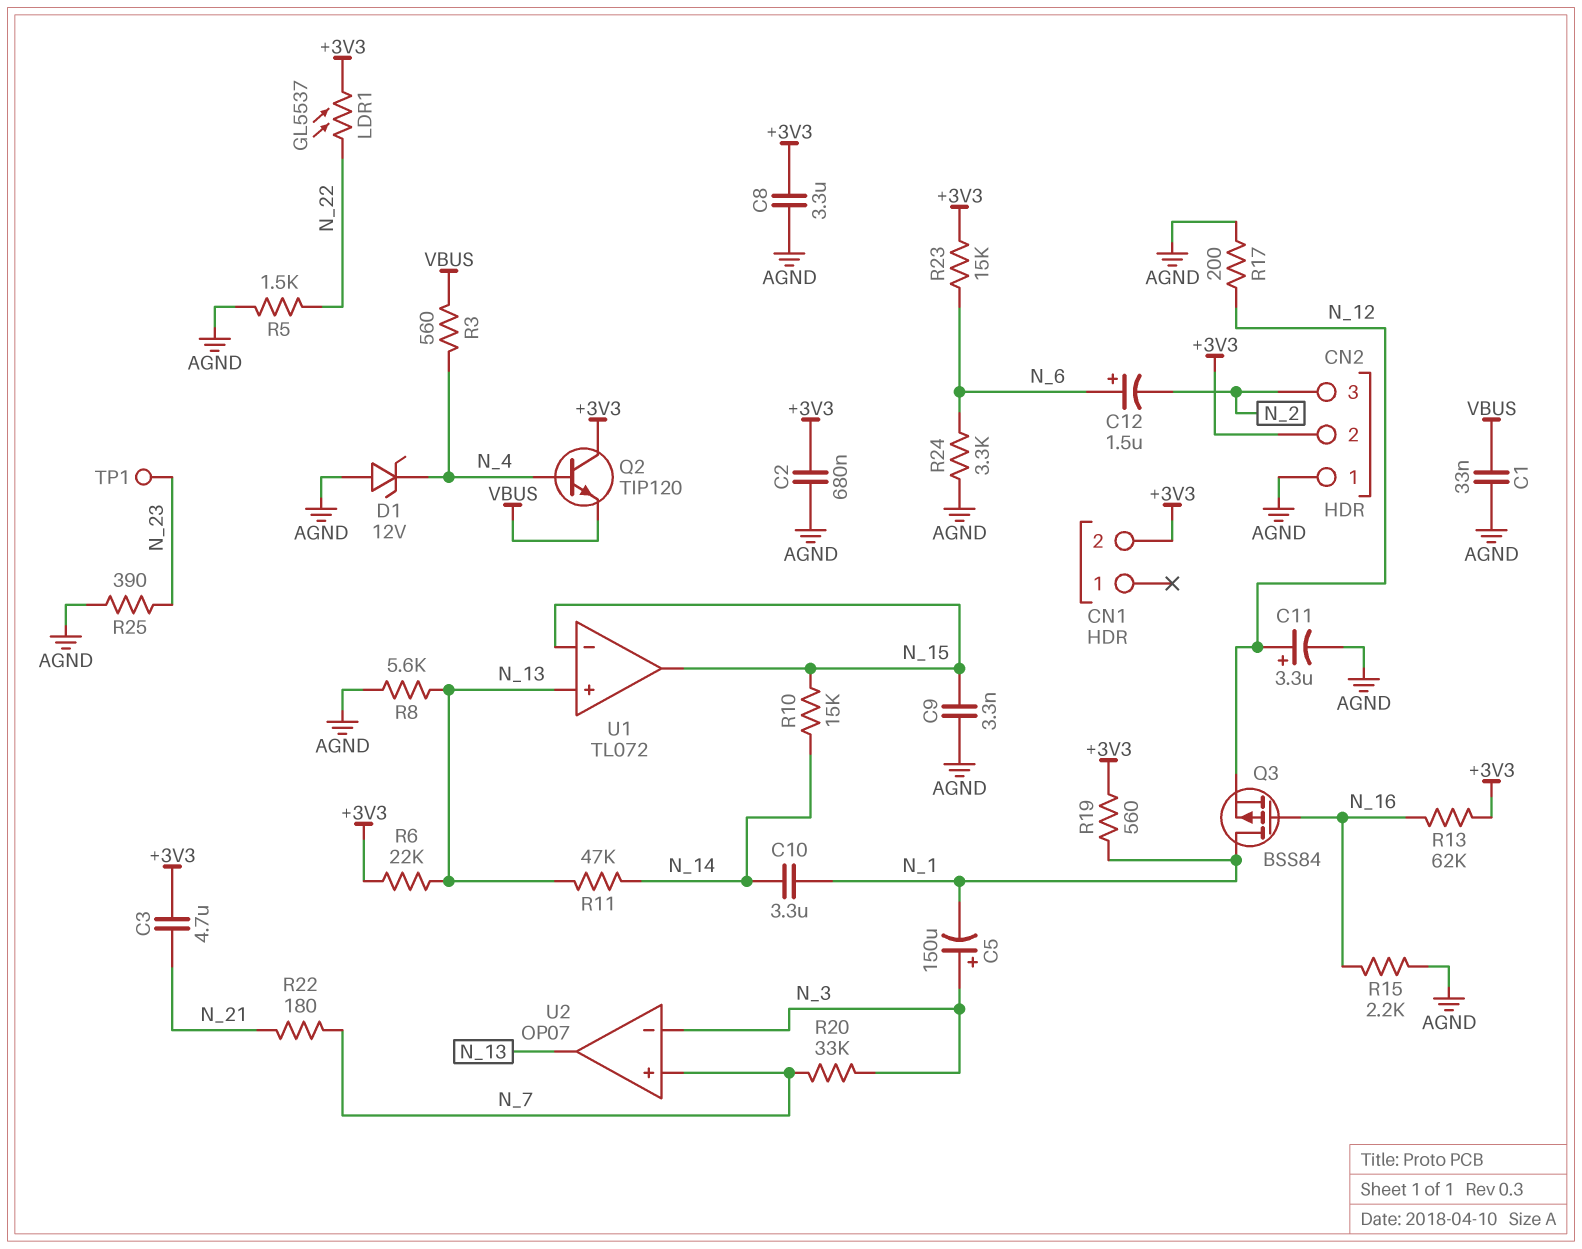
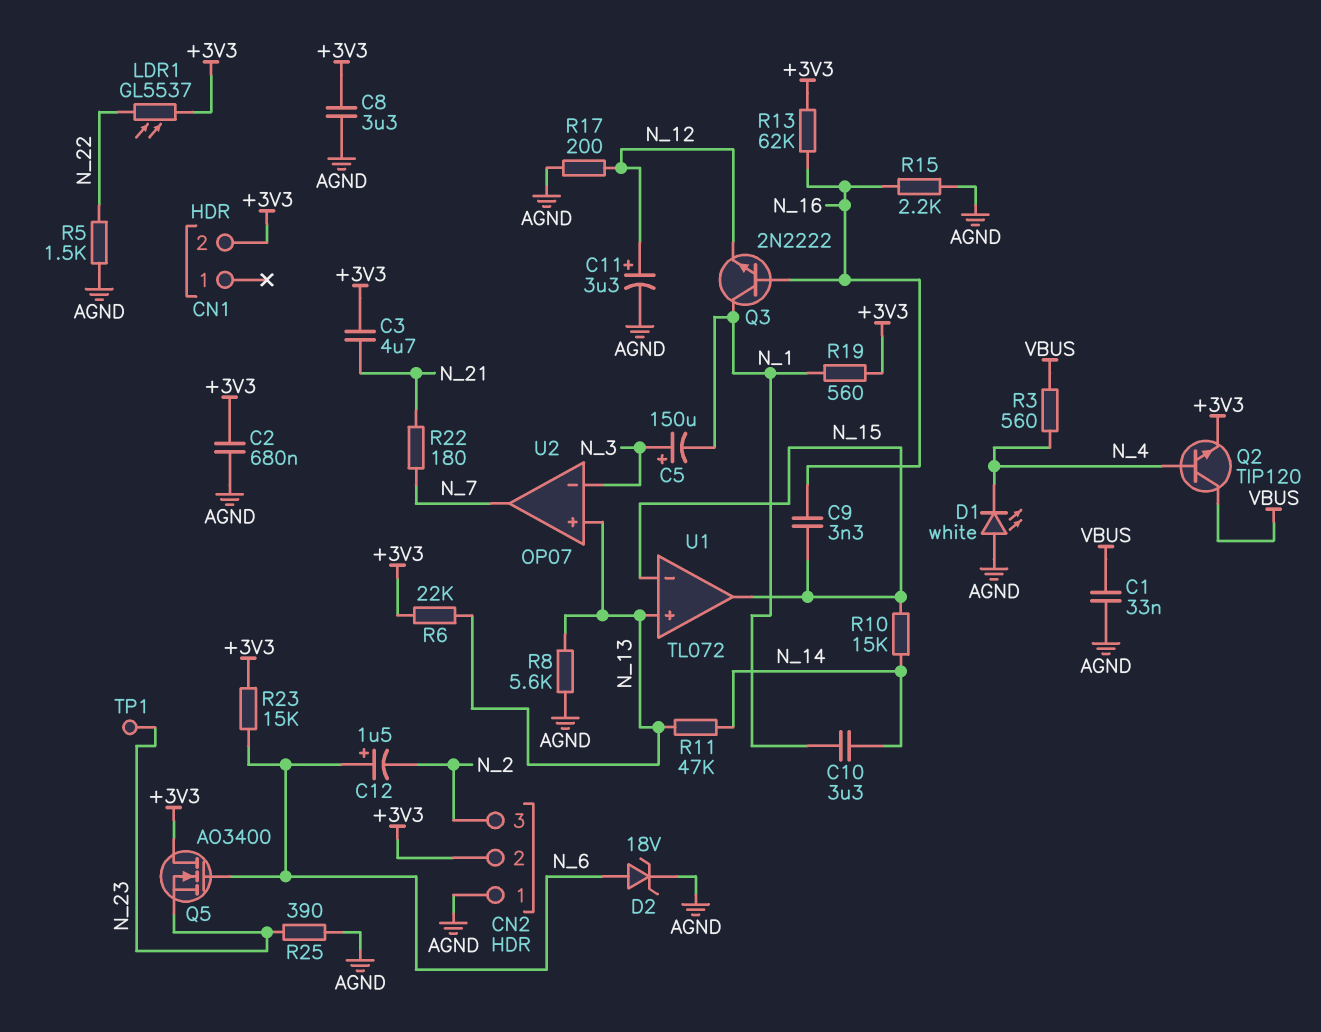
C9: 3.3nF (AGND, N_15) -> 3.3nF (N_15, N_16)
D1: zener 12V (A AGND, K N_4) -> LED white (A AGND, K N_4)
D2: none -> zener 18V (A N_6, K AGND)
Q2: NPN TIP120 (B N_4, C +3V3, E VBUS) -> NPN TIP120 (B N_4, C VBUS, E +3V3)
Q3: PMOS BSS84 (G N_16, D N_1, S N_12) -> NPN 2N2222 (B N_16, C N_1, E N_12)
Q5: none -> NMOS AO3400 (G N_6, D +3V3, S N_23)
R20: 33k (N_3, N_7) -> none
R24: 3.3k (AGND, N_6) -> none
U2 pin in+: N_7 -> N_13
U2 pin out: N_13 -> N_7

